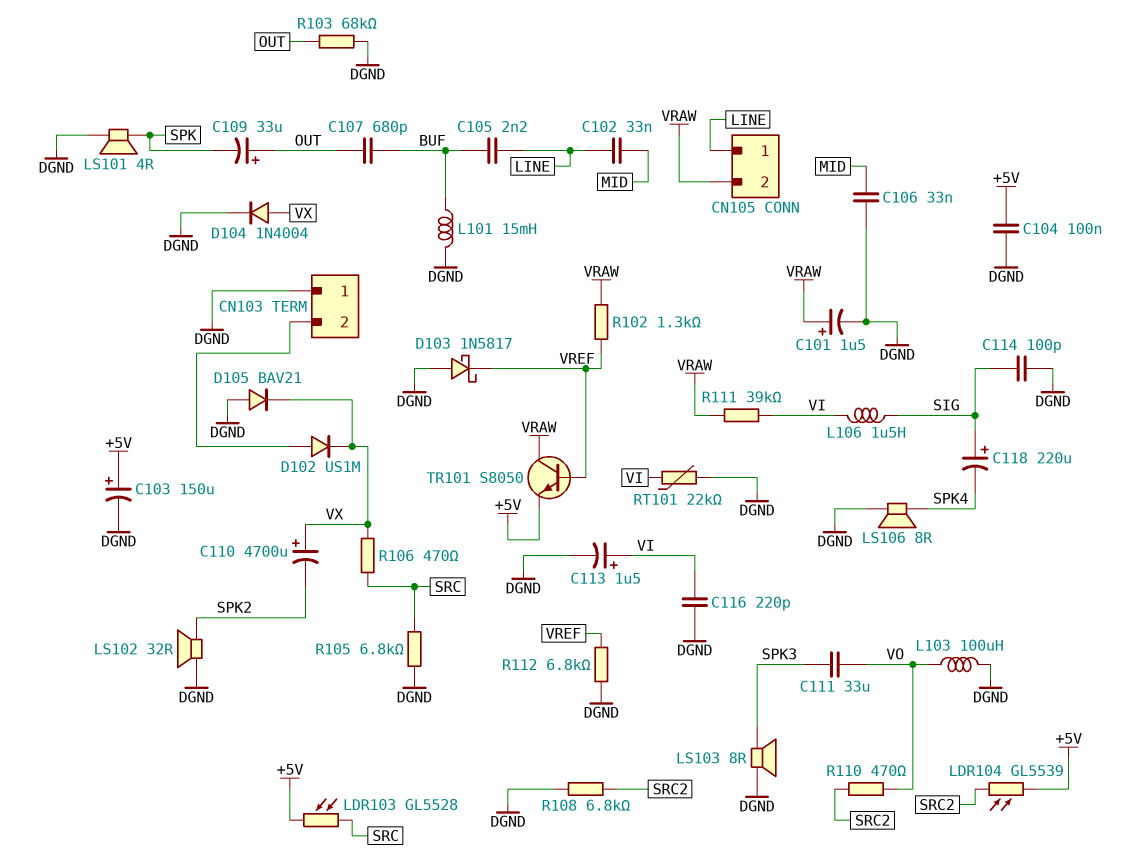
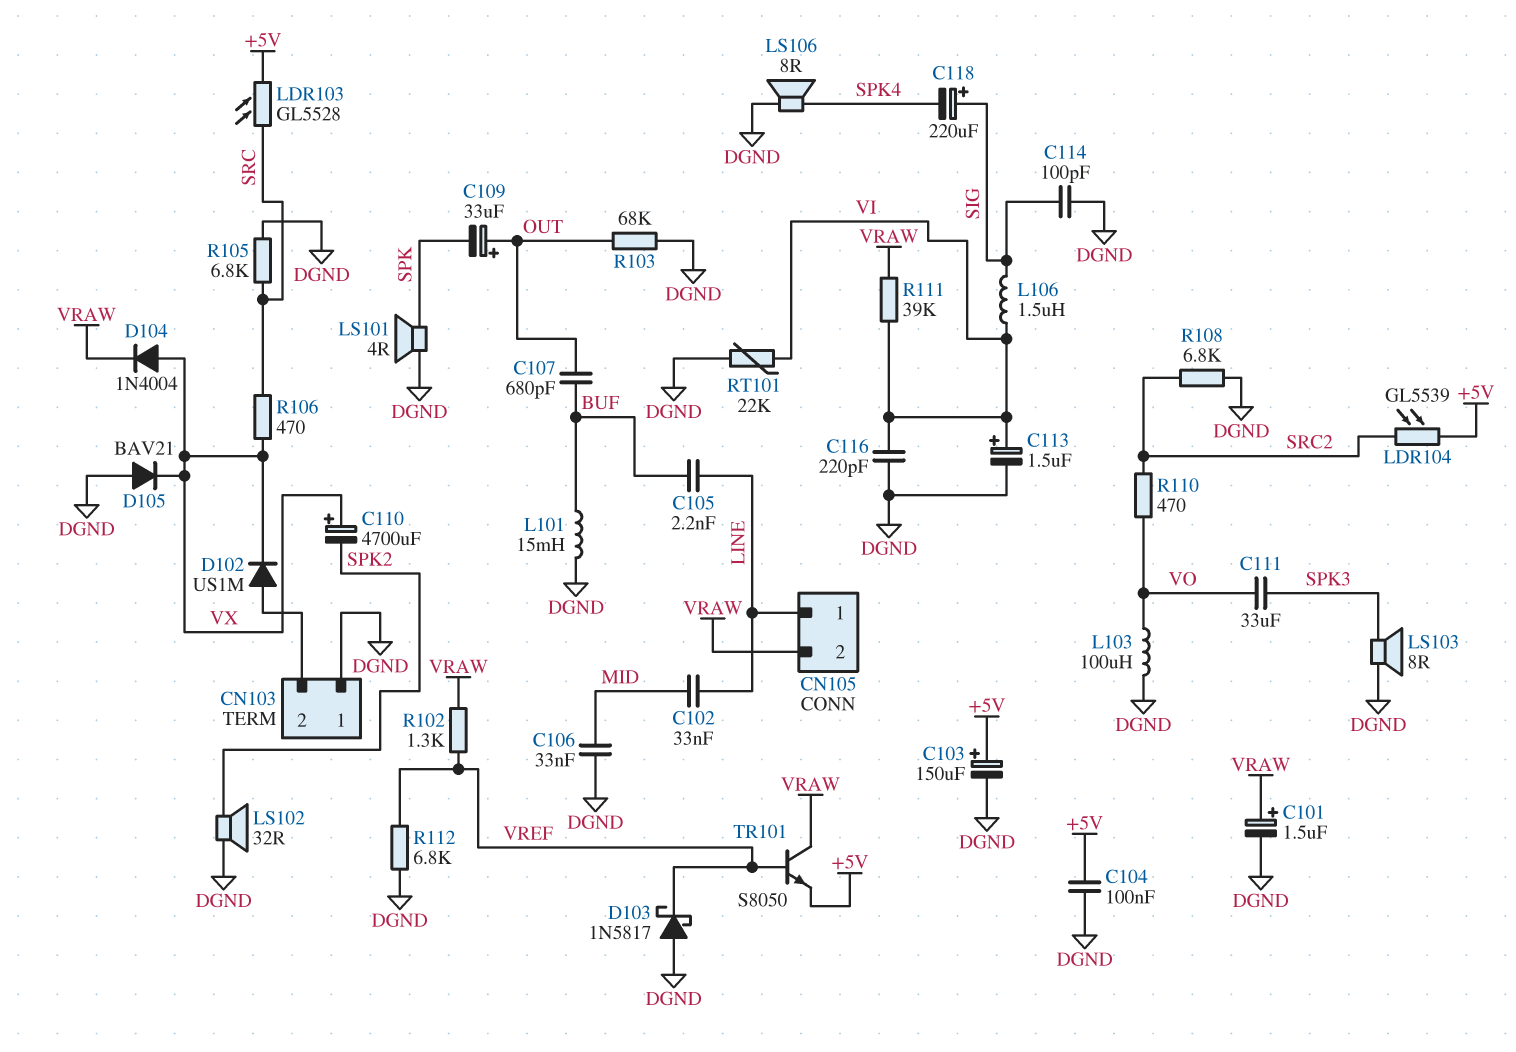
D104: diode 1N4004 (A VX, K DGND) -> diode 1N4004 (A VX, K VRAW)

